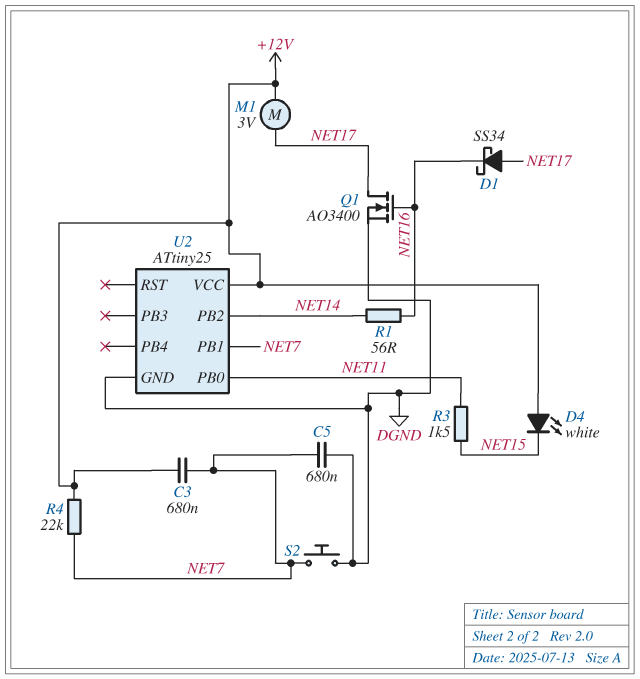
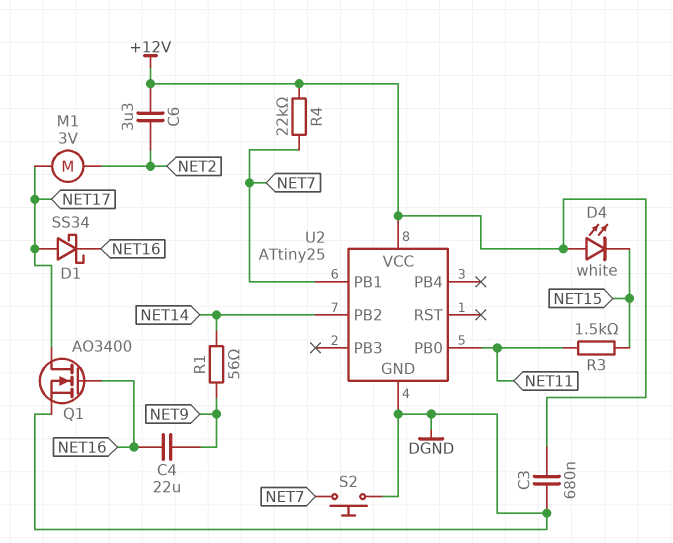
C3: 680nF (+12V, NET7) -> 680nF (+12V, DGND)
C4: none -> 22uF (NET9, NET16)
C5: 680nF (DGND, NET7) -> none
C6: none -> 3.3uF (+12V, NET2)
M1: motor 3V (+12V, NET17) -> motor 3V (NET2, NET17)
R1: 56 (NET14, NET16) -> 56 (NET9, NET14)

